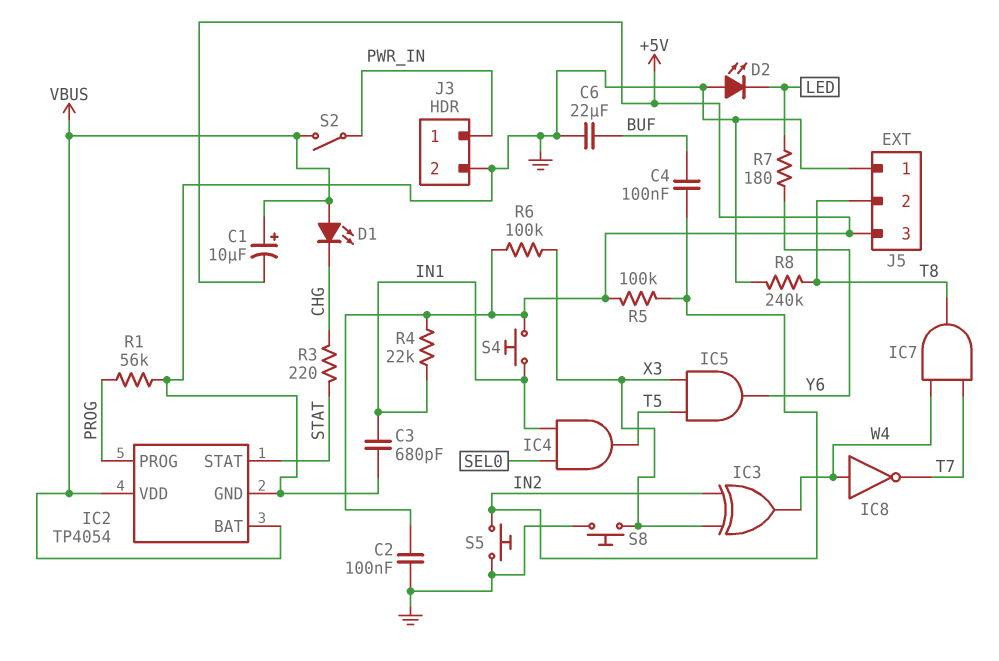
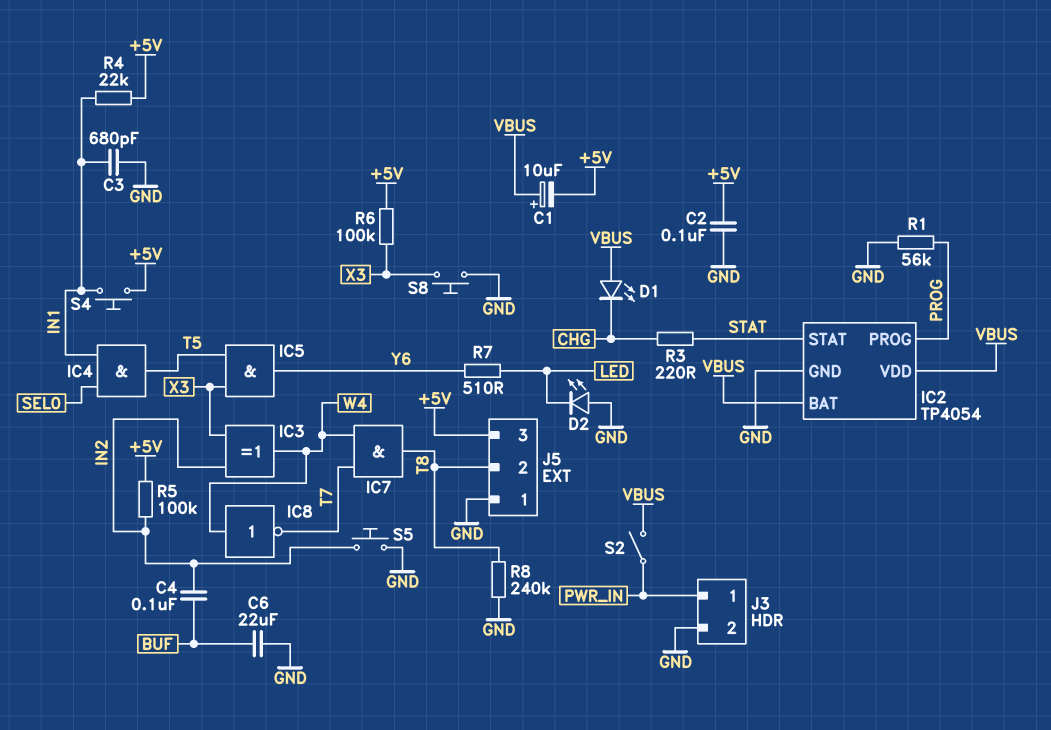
R7: 180 (LED, Y6) -> 510 (LED, Y6)

